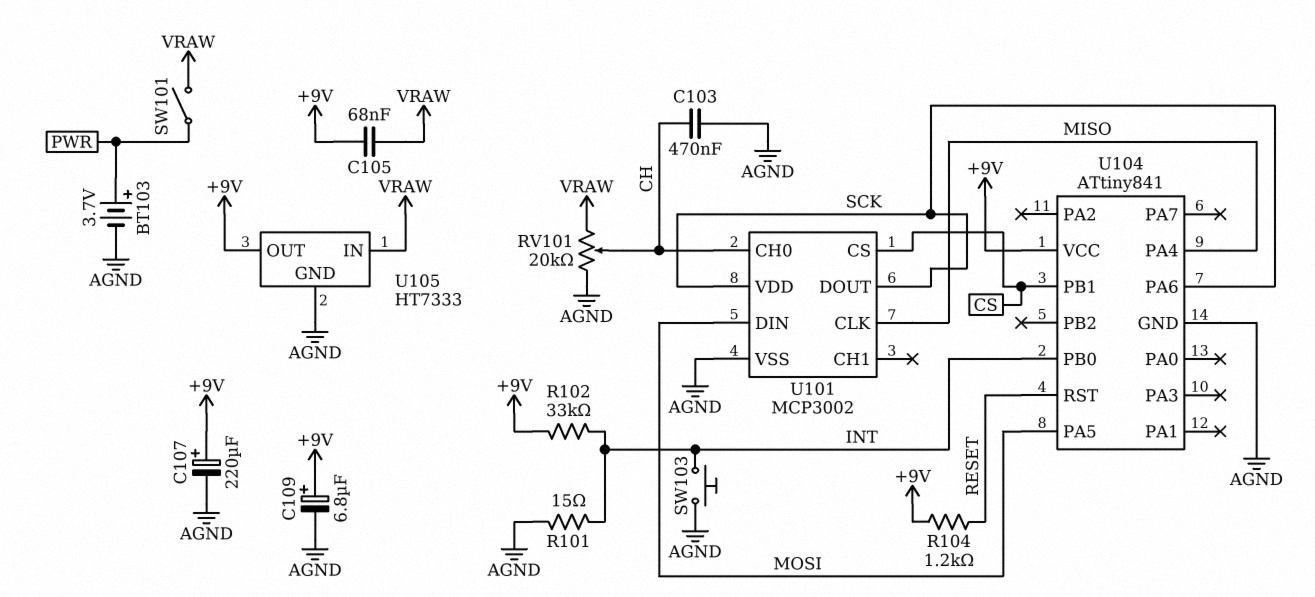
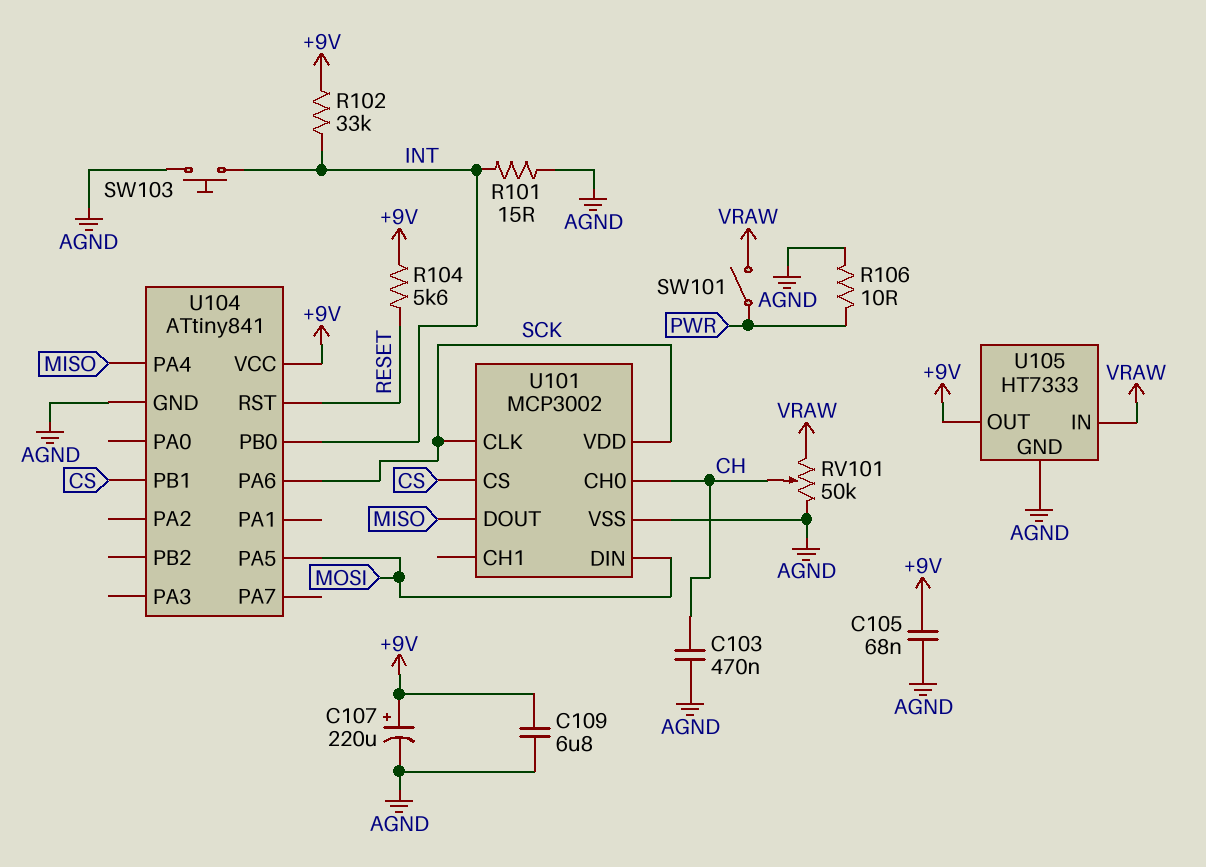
BT103: 3.7V (plus PWR, minus AGND) -> none
C105: 68nF (+9V, VRAW) -> 68nF (+9V, AGND)
C109: 6.8uF (plus +9V, minus AGND) -> 6.8uF (+9V, AGND)
R104: 1.2k (+9V, RESET) -> 5.6k (+9V, RESET)
R106: none -> 10 (AGND, PWR)
RV101: 20k (AGND, VRAW, wiper CH) -> 50k (AGND, VRAW, wiper CH)
U101 pin CLK: MISO -> SCK
U101 pin DOUT: SCK -> MISO

